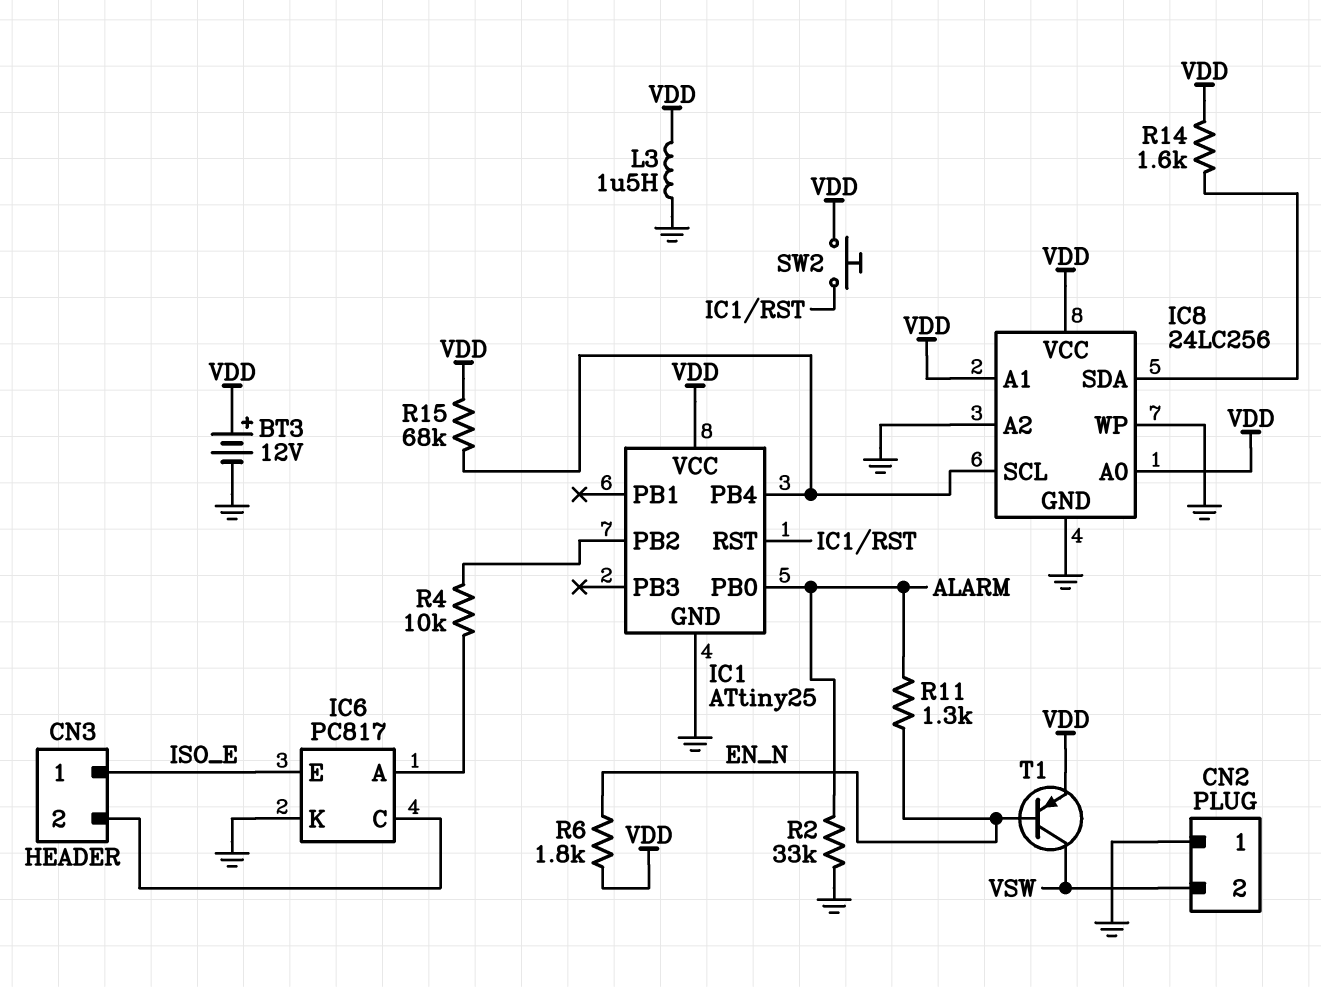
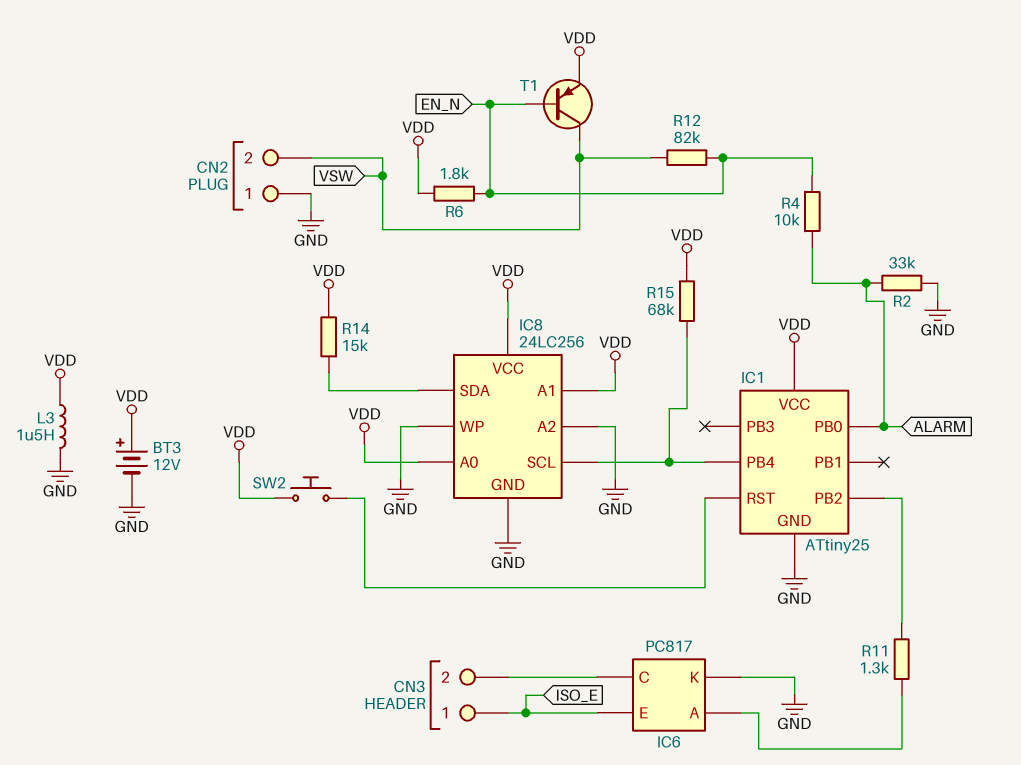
R4: 10k (IC1/PB2, IC6/A) -> 10k (ALARM, EN_N)
R11: 1.3k (ALARM, EN_N) -> 1.3k (IC1/PB2, IC6/A)
R12: none -> 82k (EN_N, VSW)
R14: 1.6k (IC8/SDA, VDD) -> 15k (IC8/SDA, VDD)

